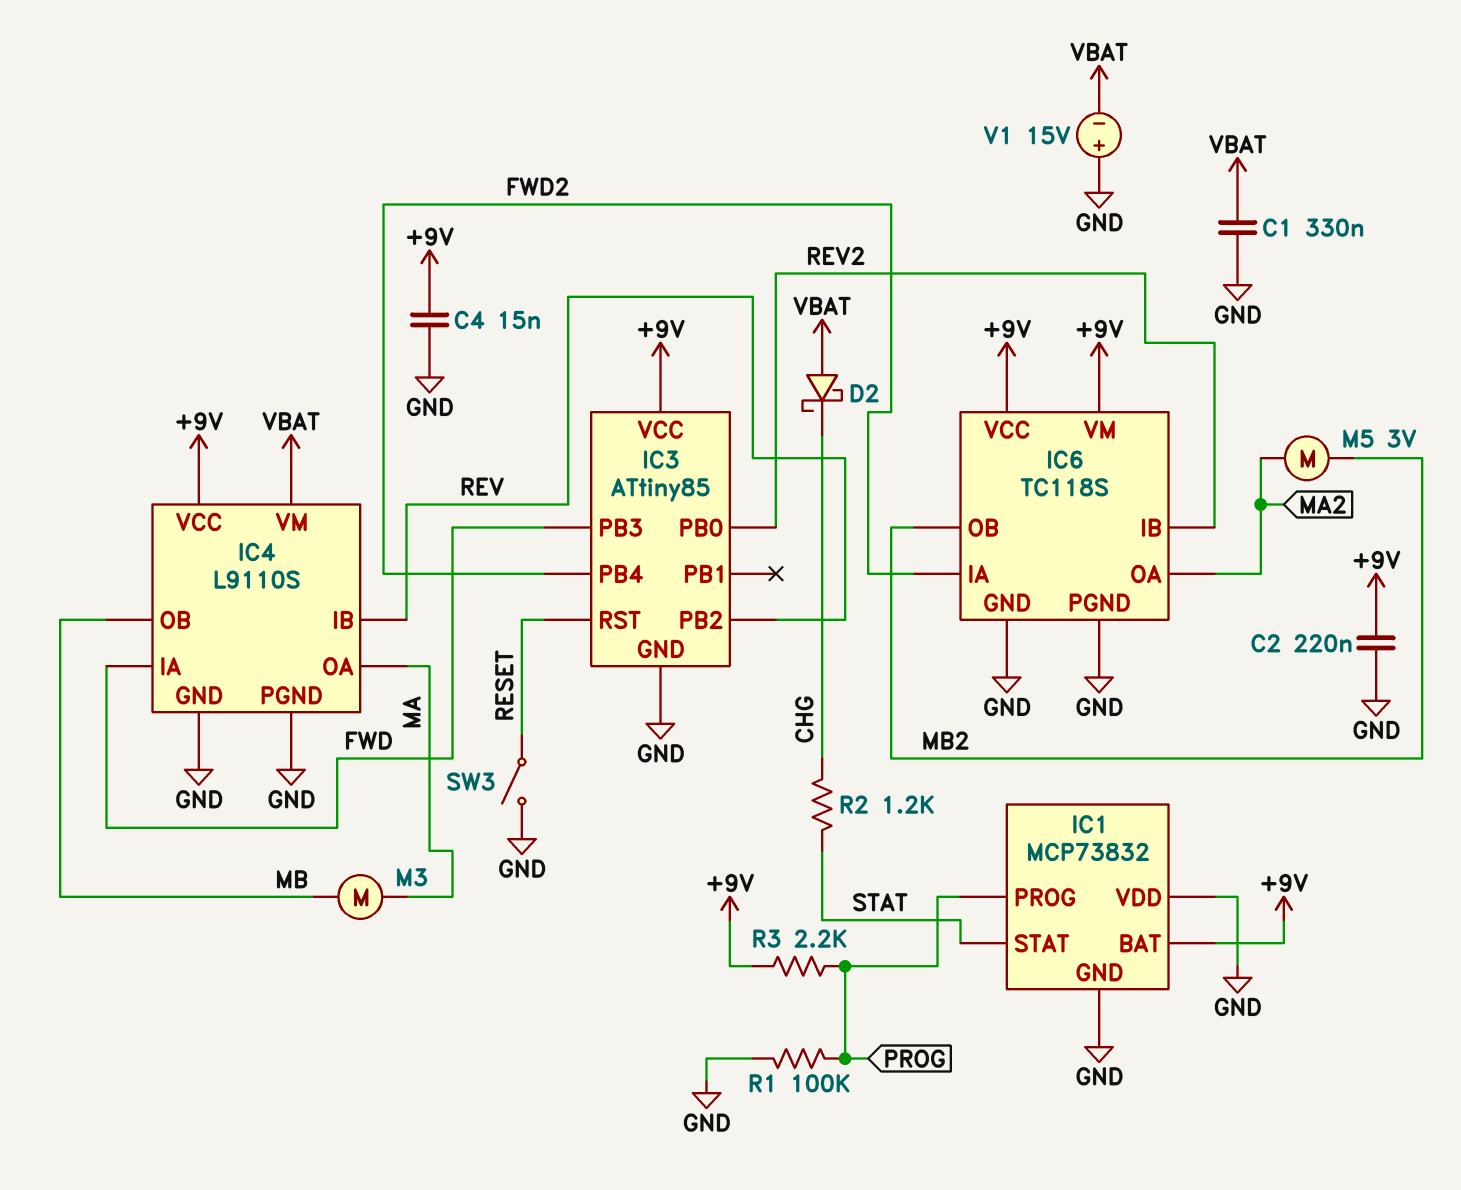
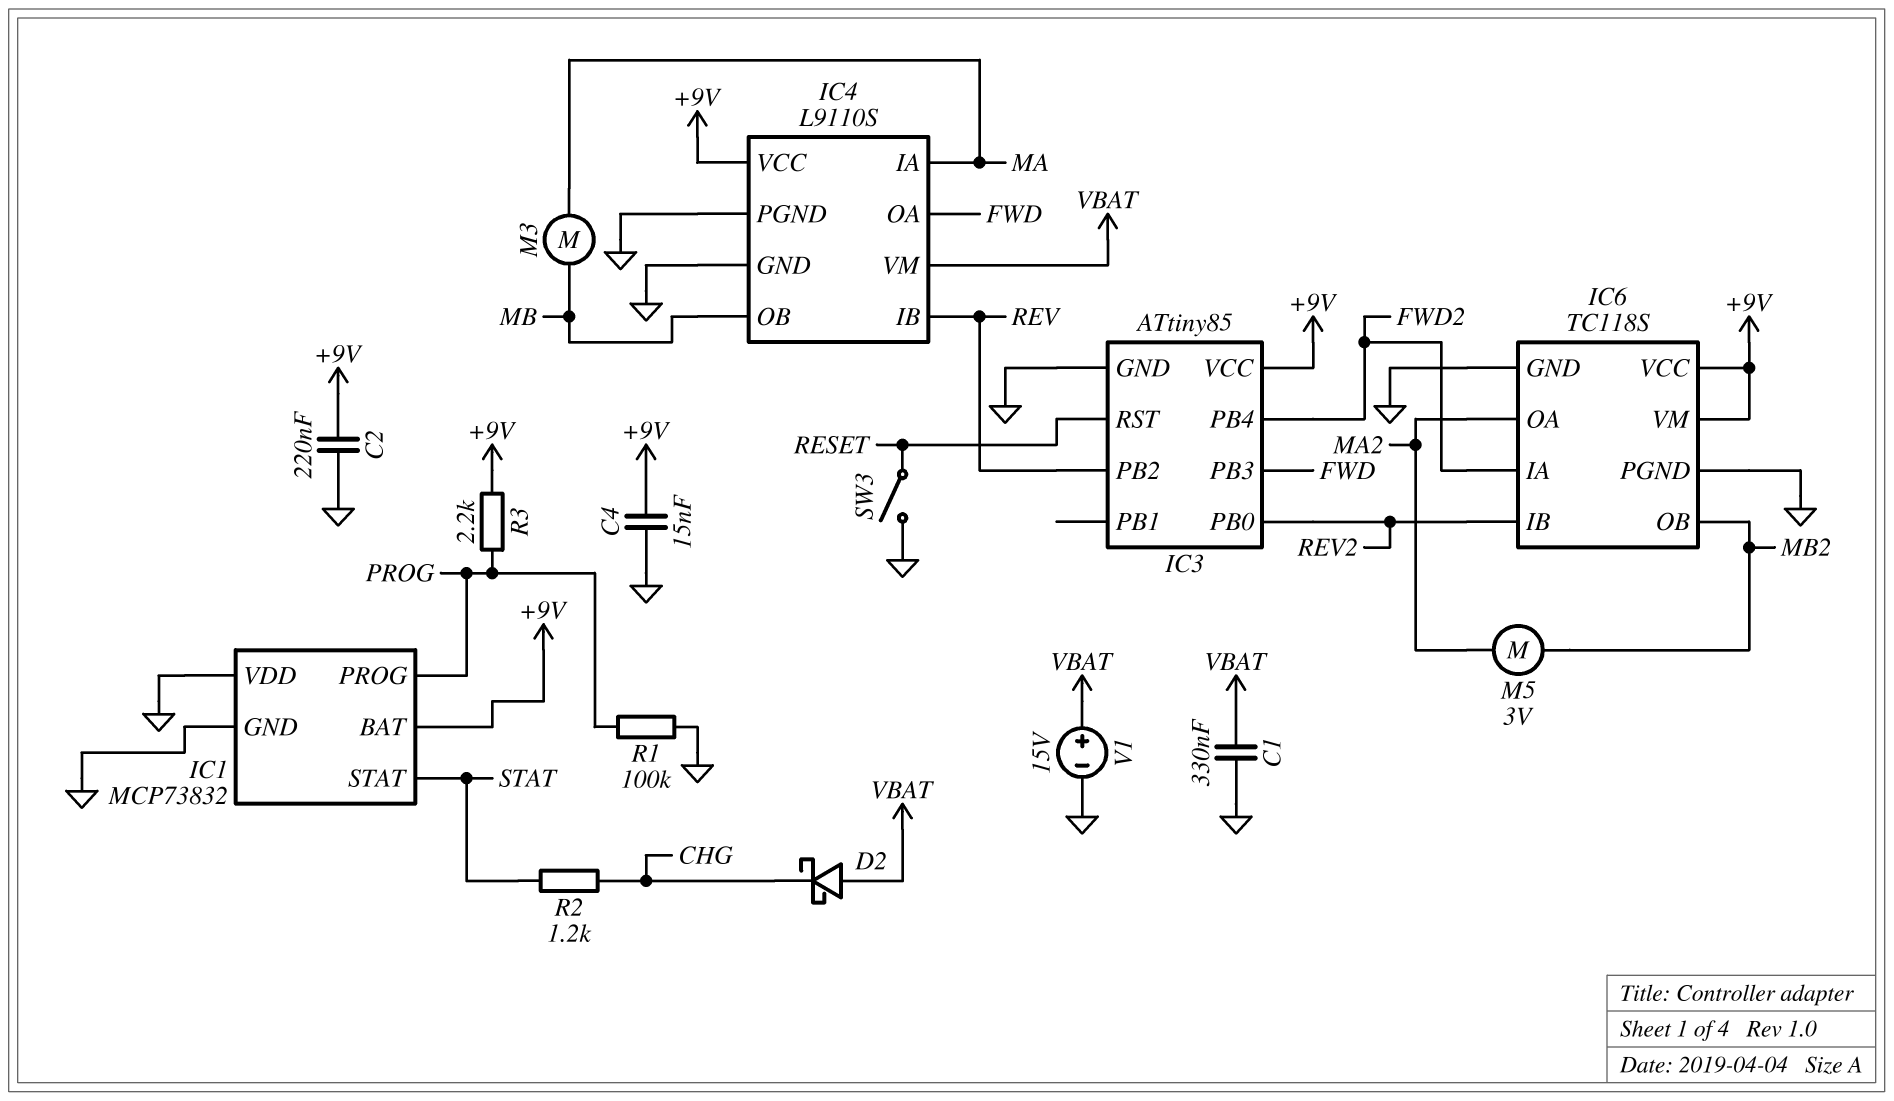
IC4 pin IA: FWD -> MA
IC4 pin OA: MA -> FWD
V1: 15V (plus GND, minus VBAT) -> 15V (plus VBAT, minus GND)

